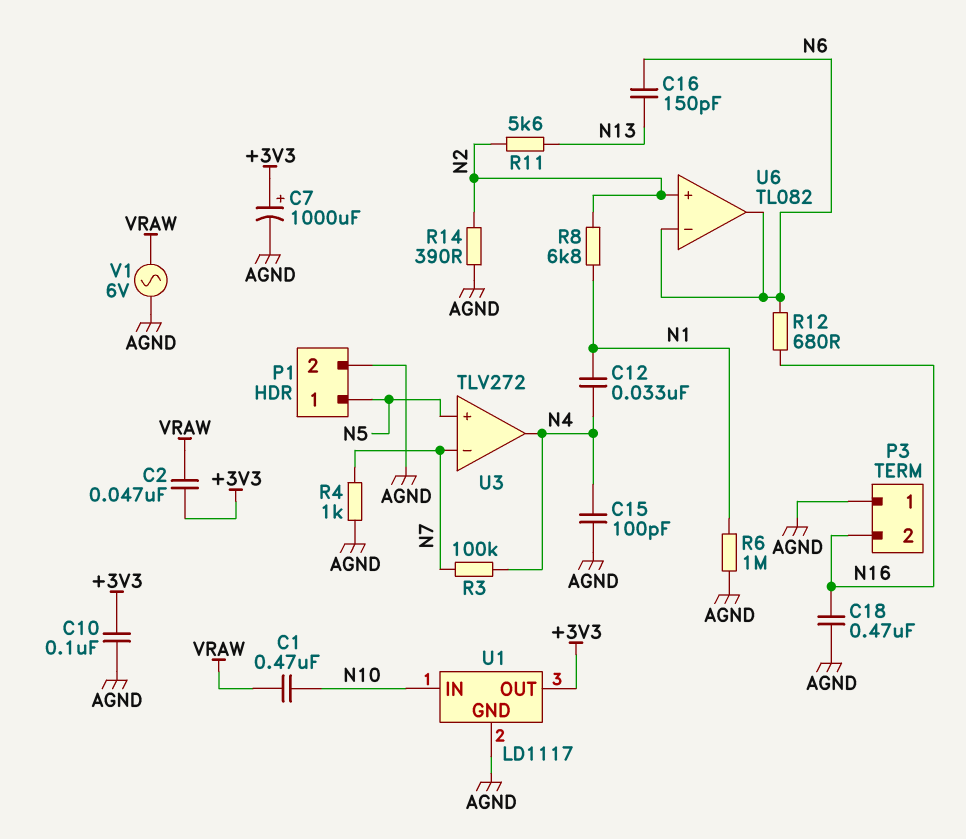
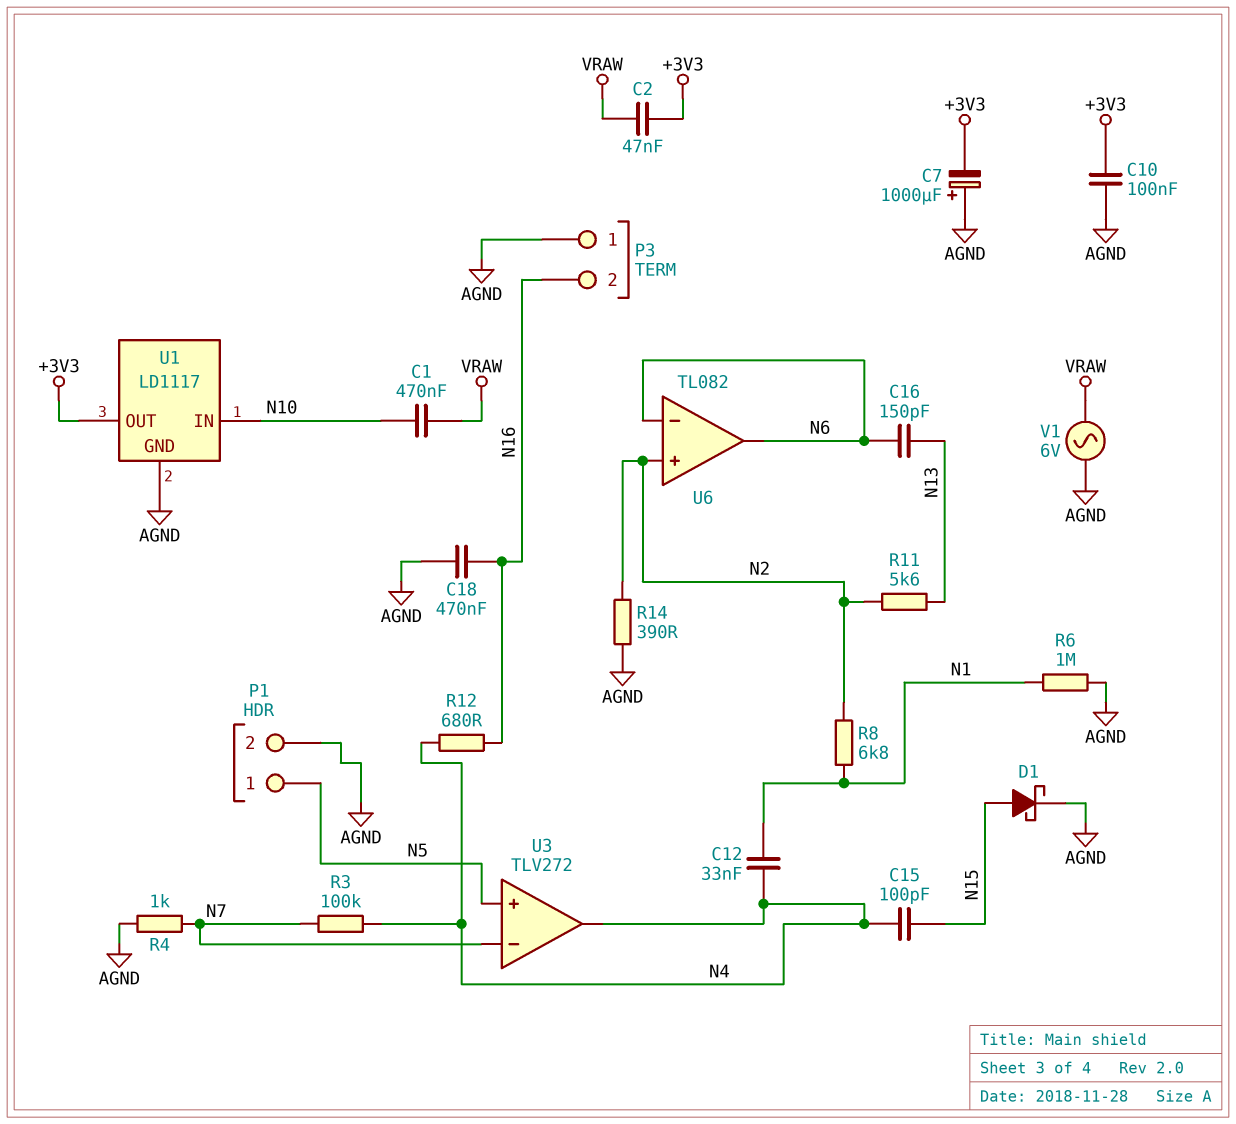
C7: 1000uF (plus +3V3, minus AGND) -> 1000uF (plus AGND, minus +3V3)
C15: 100pF (AGND, N4) -> 100pF (N4, N15)
D1: none -> schottky (A N15, K AGND)
R12: 680 (N6, N16) -> 680 (N4, N16)

